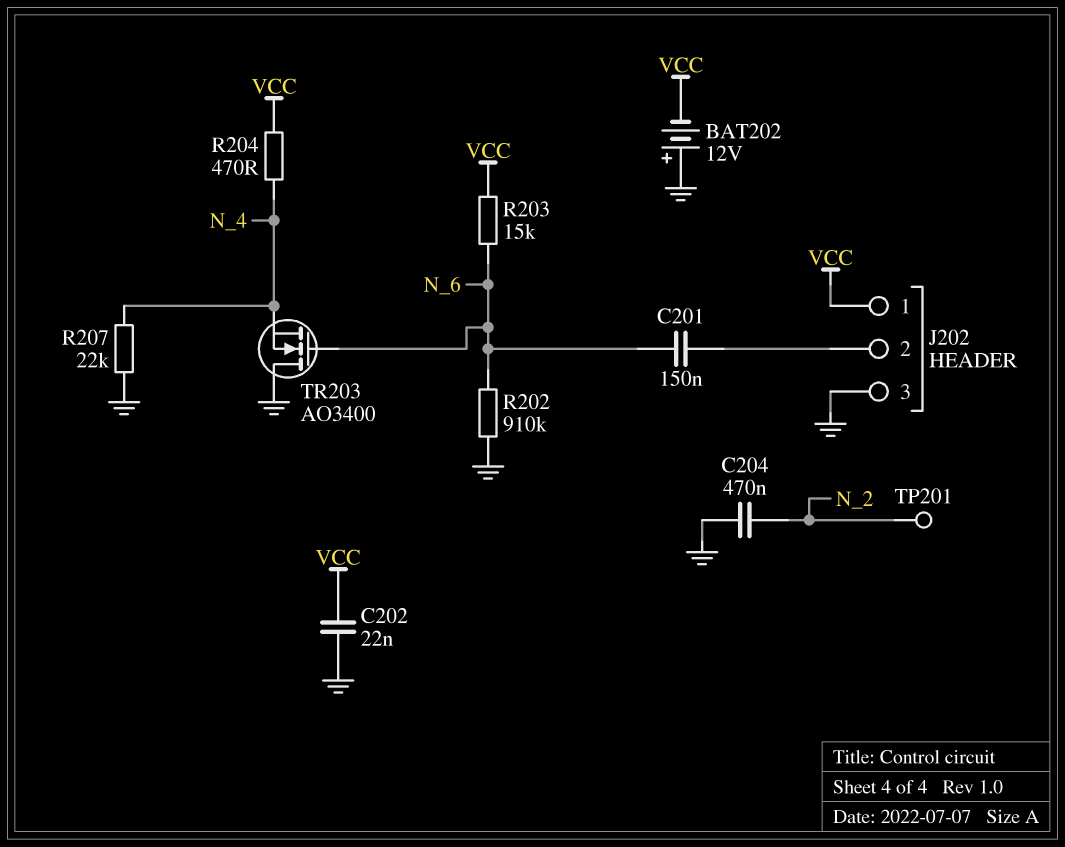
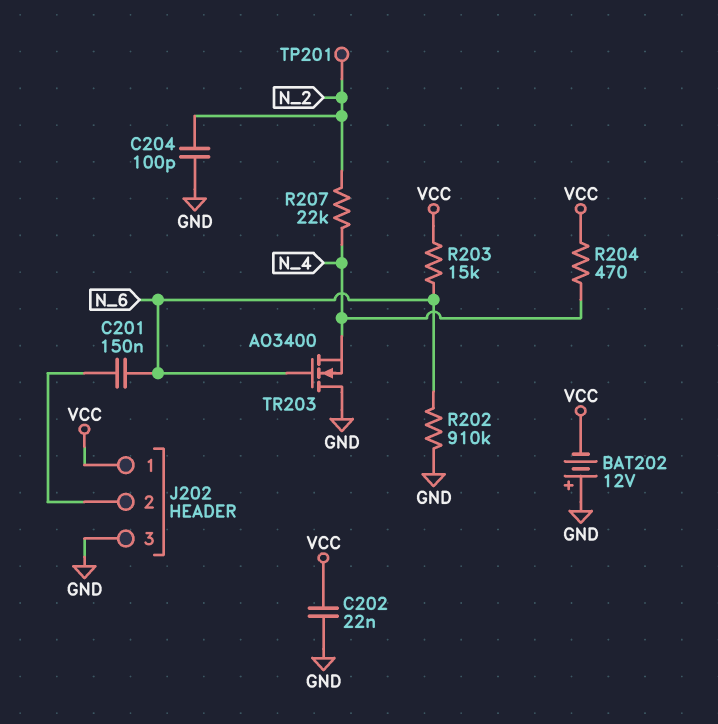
C204: 470nF (GND, N_2) -> 100pF (GND, N_2)
R207: 22k (GND, N_4) -> 22k (N_2, N_4)

